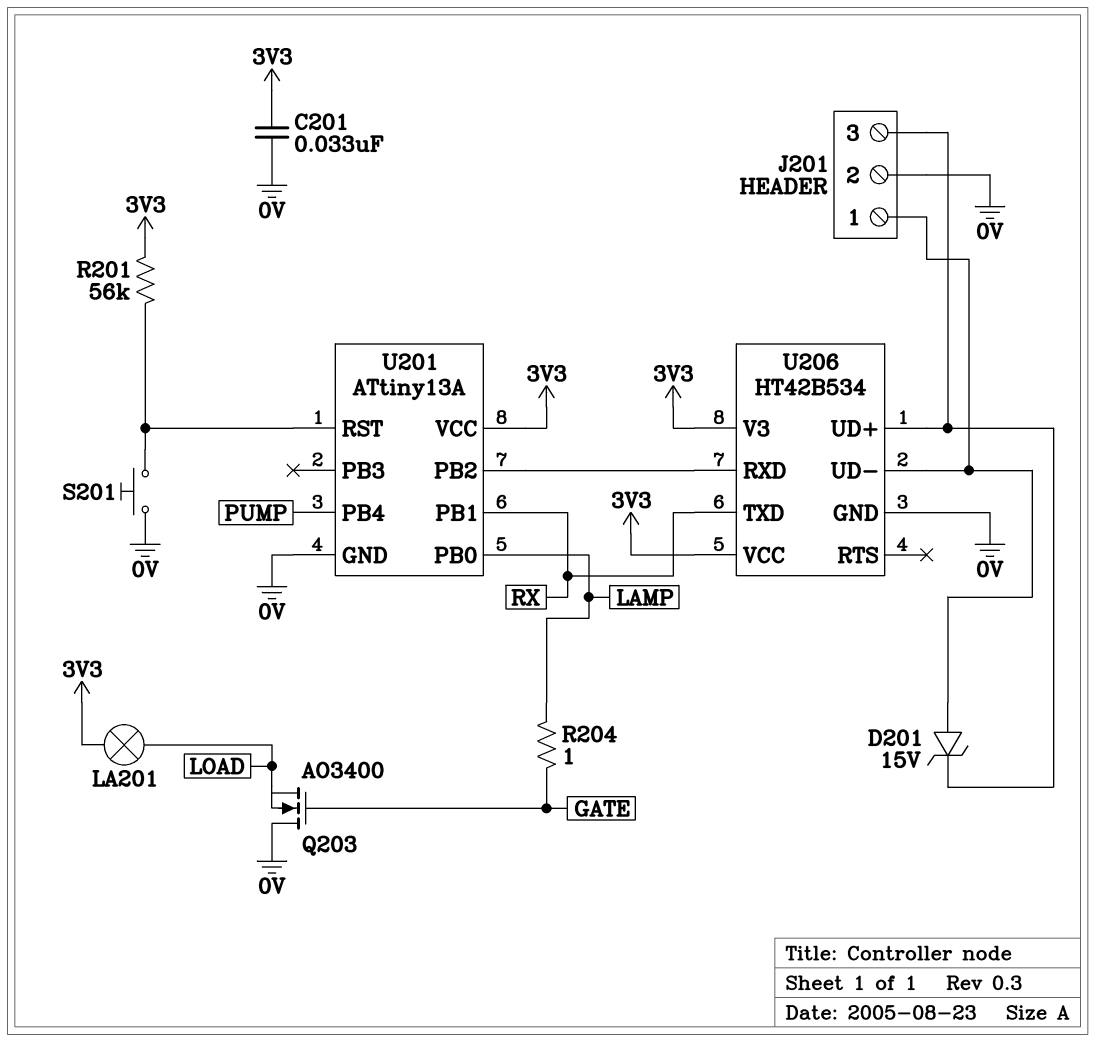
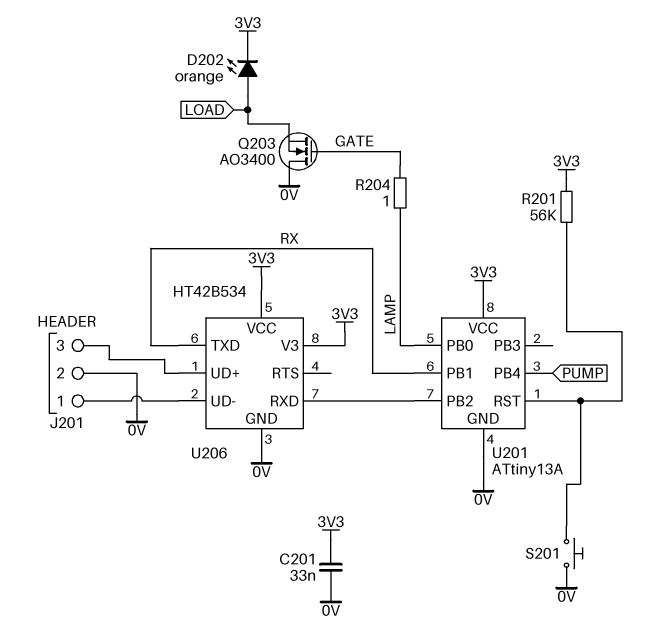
D201: zener 15V (A J201/1, K J201/3) -> none
D202: none -> LED orange (A LOAD, K 3V3)
LA201: lamp (3V3, LOAD) -> none

